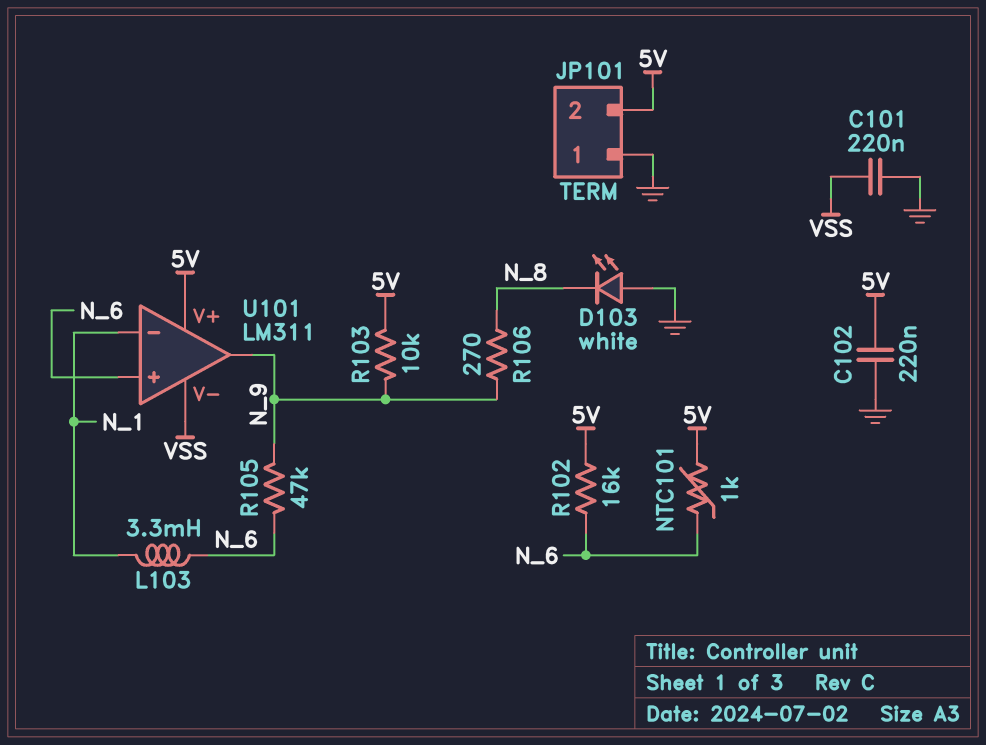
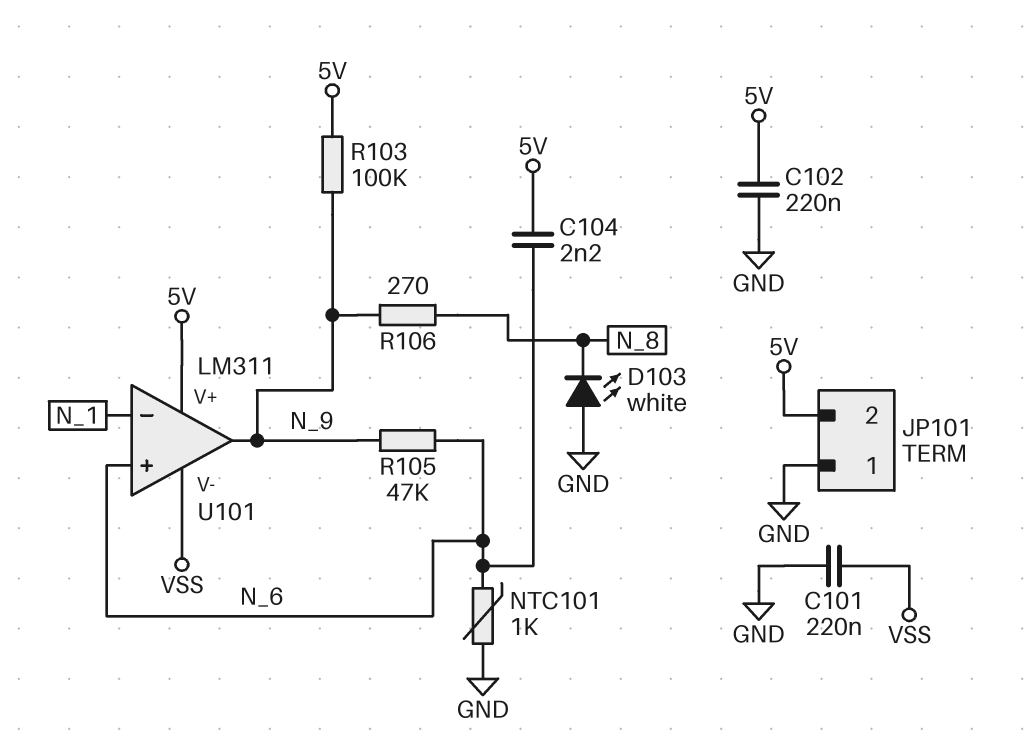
C104: none -> 2.2nF (5V, N_6)
L103: 3.3mH (N_1, N_6) -> none
NTC101: 1k (5V, N_6) -> 1k (GND, N_6)
R102: 16k (5V, N_6) -> none
R103: 10k (5V, N_9) -> 100k (5V, N_9)

